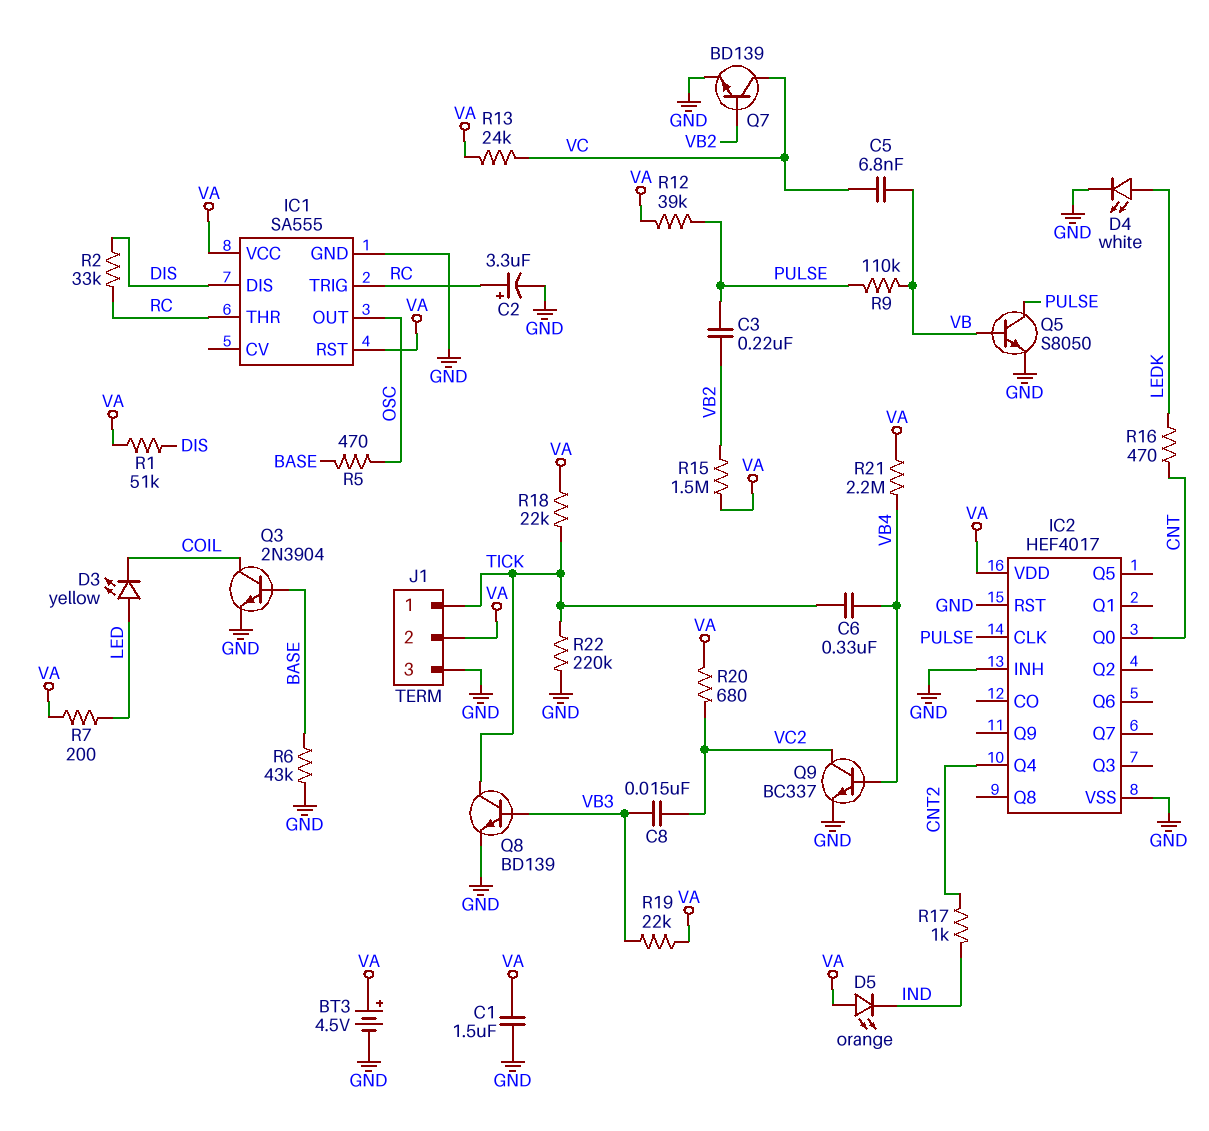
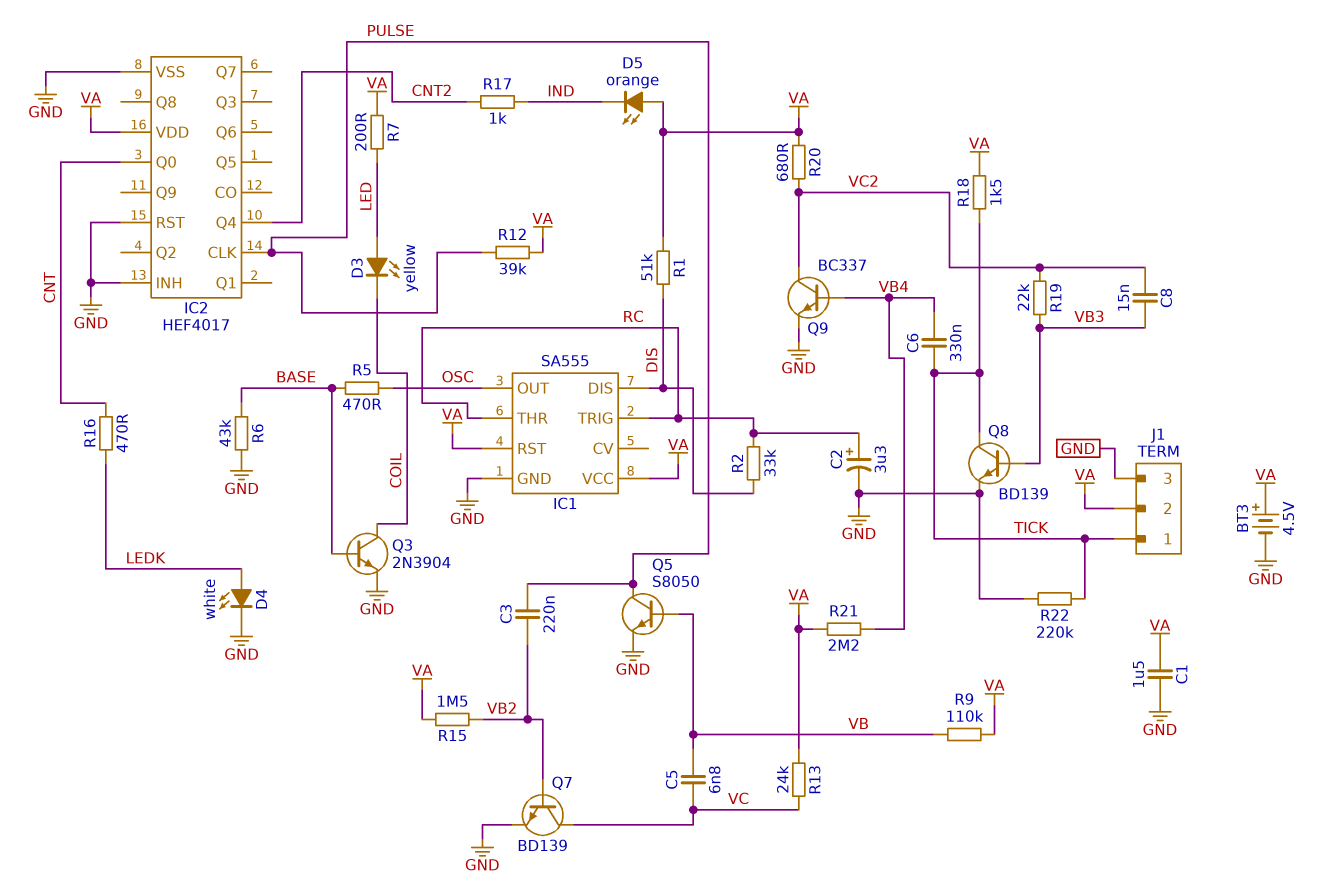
R9: 110k (PULSE, VB) -> 110k (VA, VB)
R18: 22k (TICK, VA) -> 1.5k (TICK, VA)
R19: 22k (VA, VB3) -> 22k (VB3, VC2)

